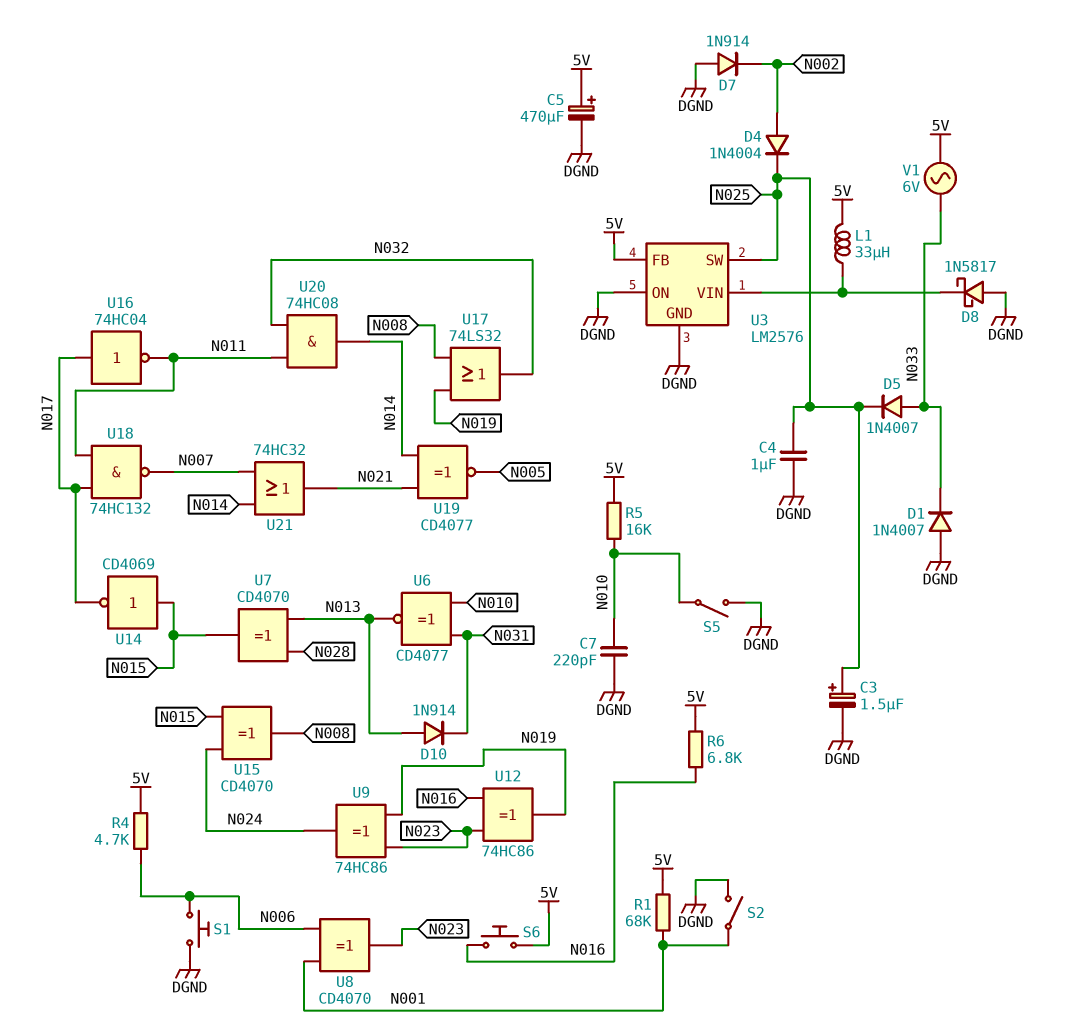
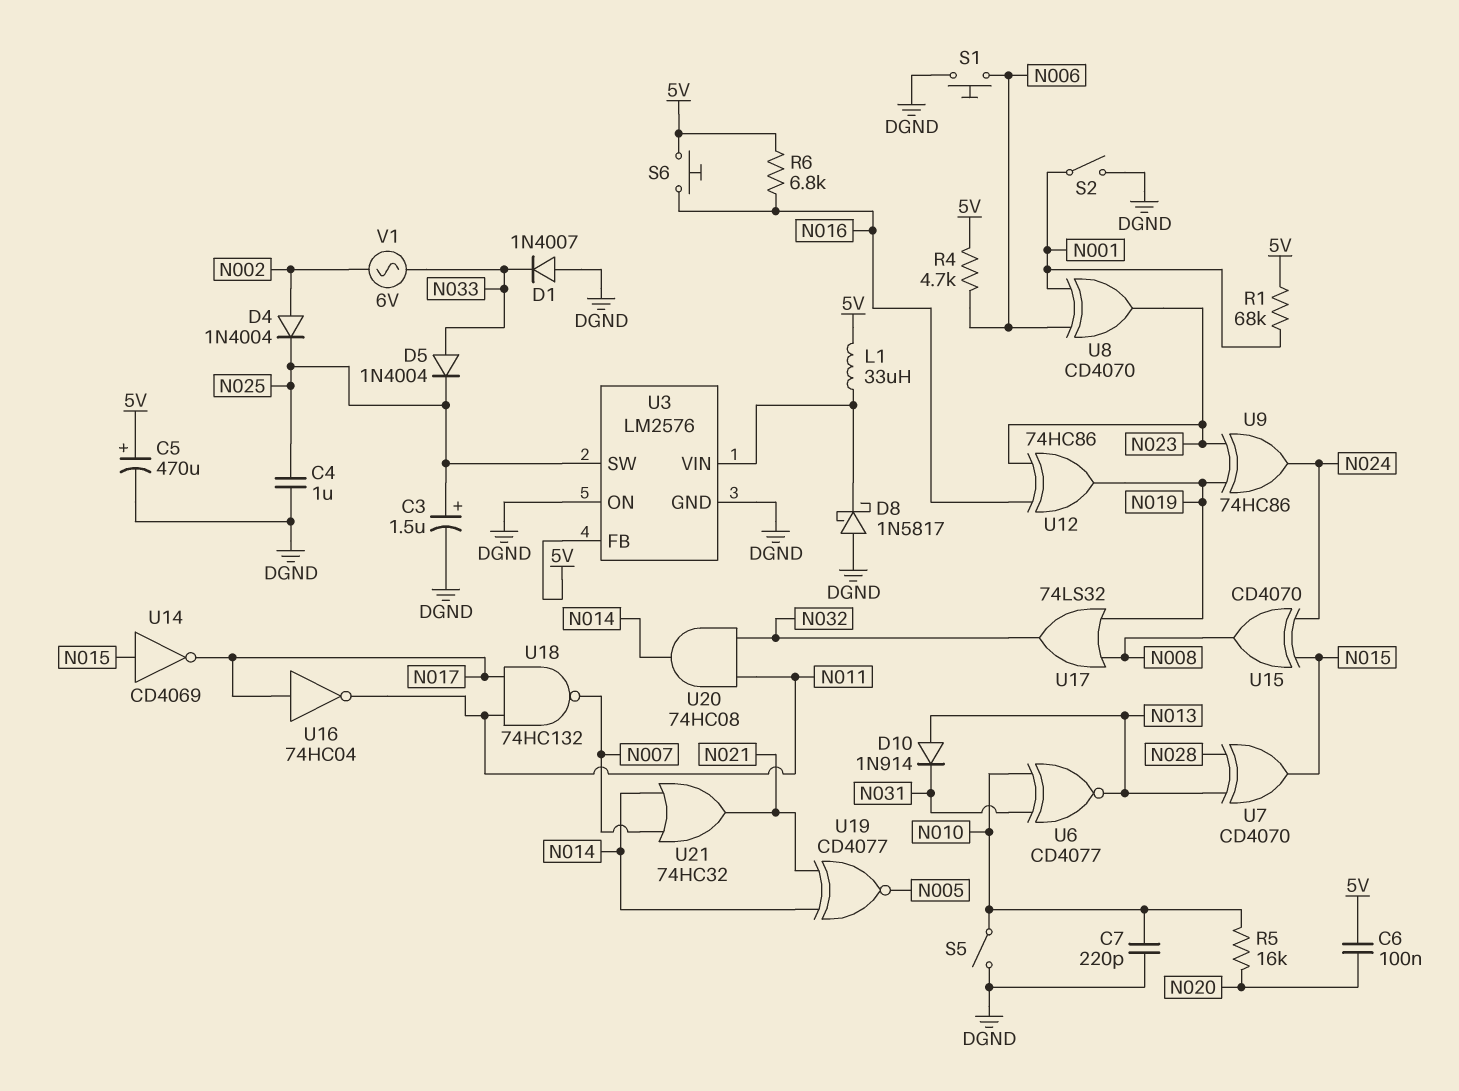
C6: none -> 100nF (5V, N020)
D5: diode 1N4007 (A N033, K N025) -> diode 1N4004 (A N033, K N025)
D7: diode 1N914 (A DGND, K N002) -> none
R5: 16k (5V, N010) -> 16k (N010, N020)
V1: AC 6V (5V, N033) -> AC 6V (N002, N033)

